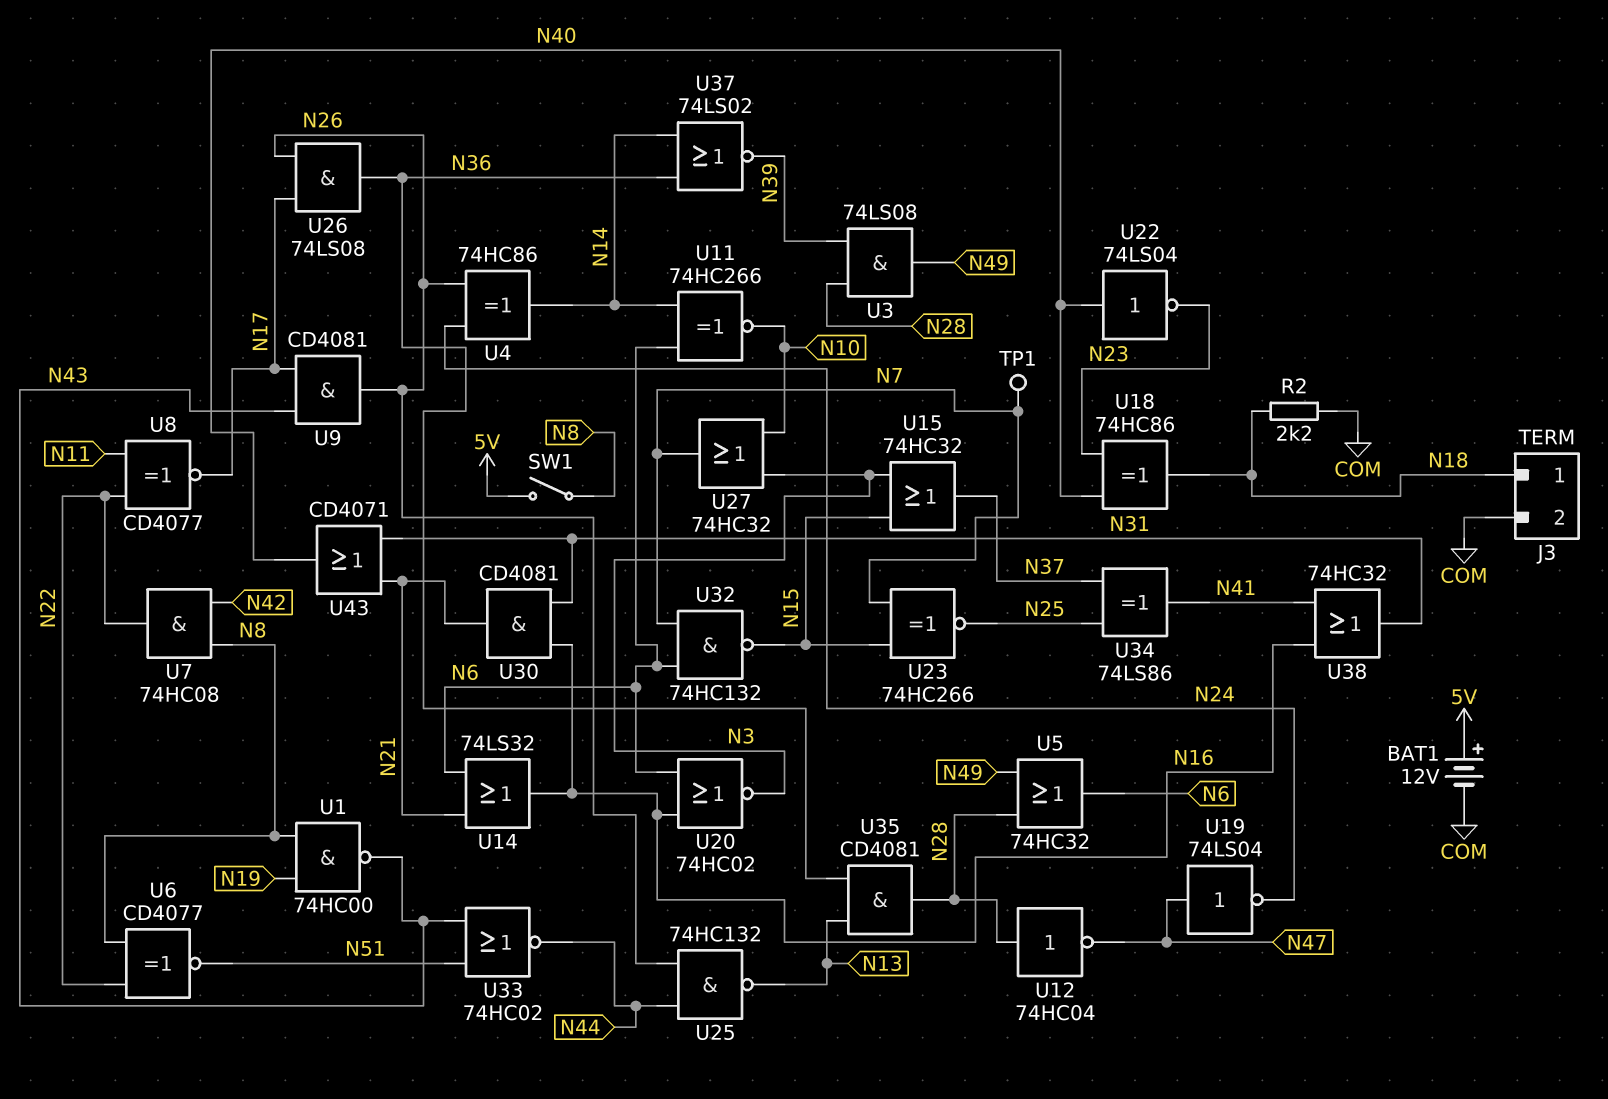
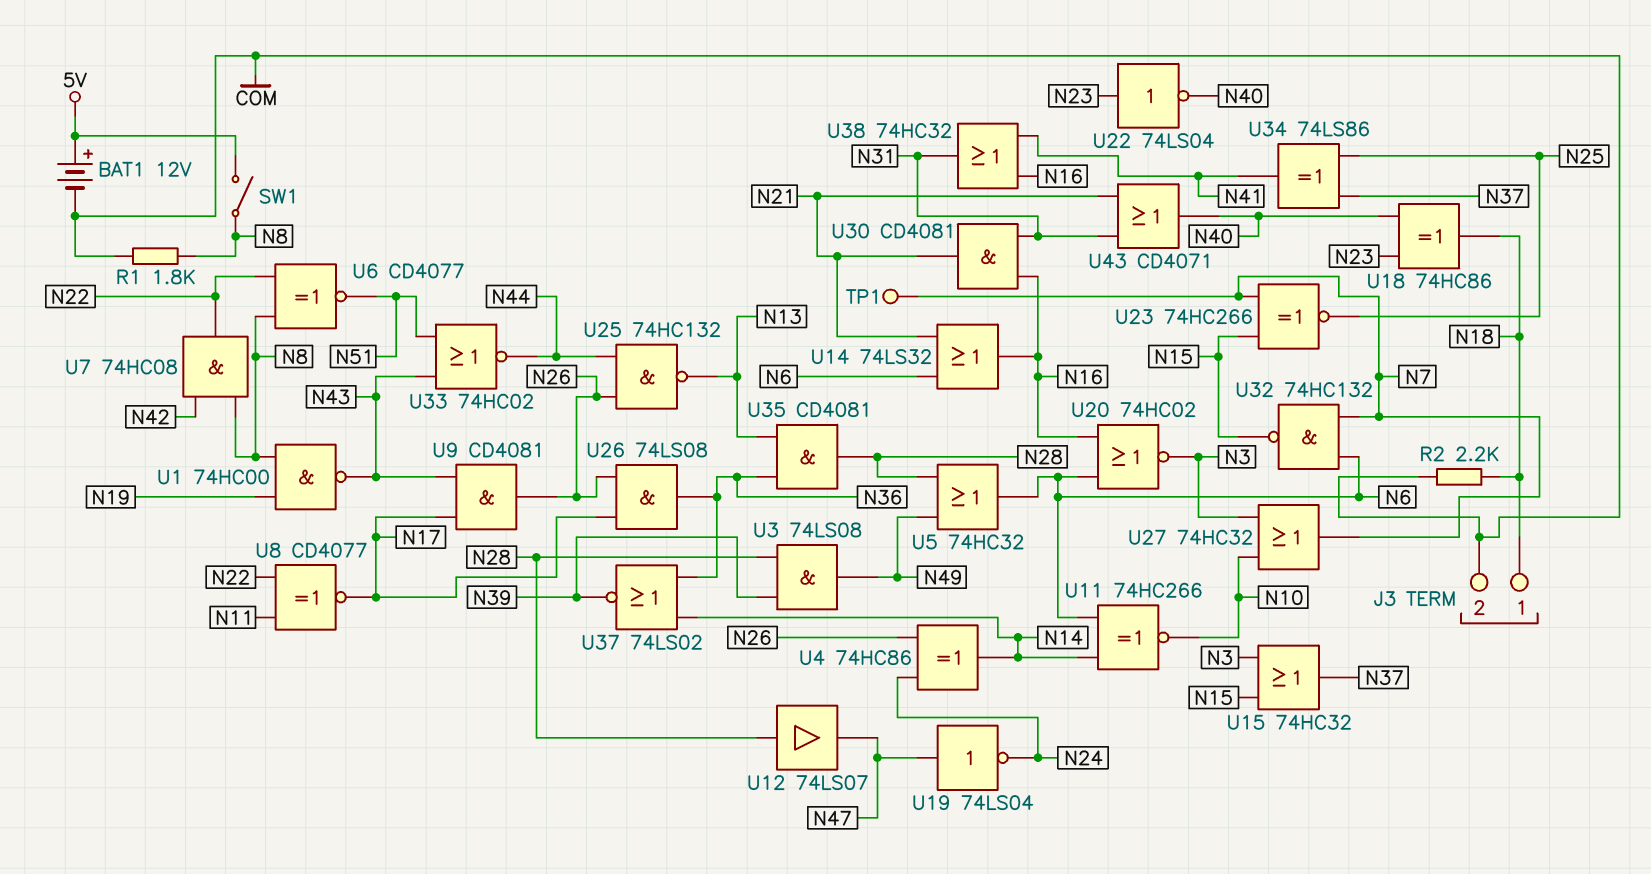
R1: none -> 1.8k (COM, N8)
U12: NOT 74HC04 (in N28, out N47) -> buffer 74LS07 (in N28, out N47)
U22: NOT 74LS04 (in N40, out N23) -> NOT 74LS04 (in N23, out N40)

